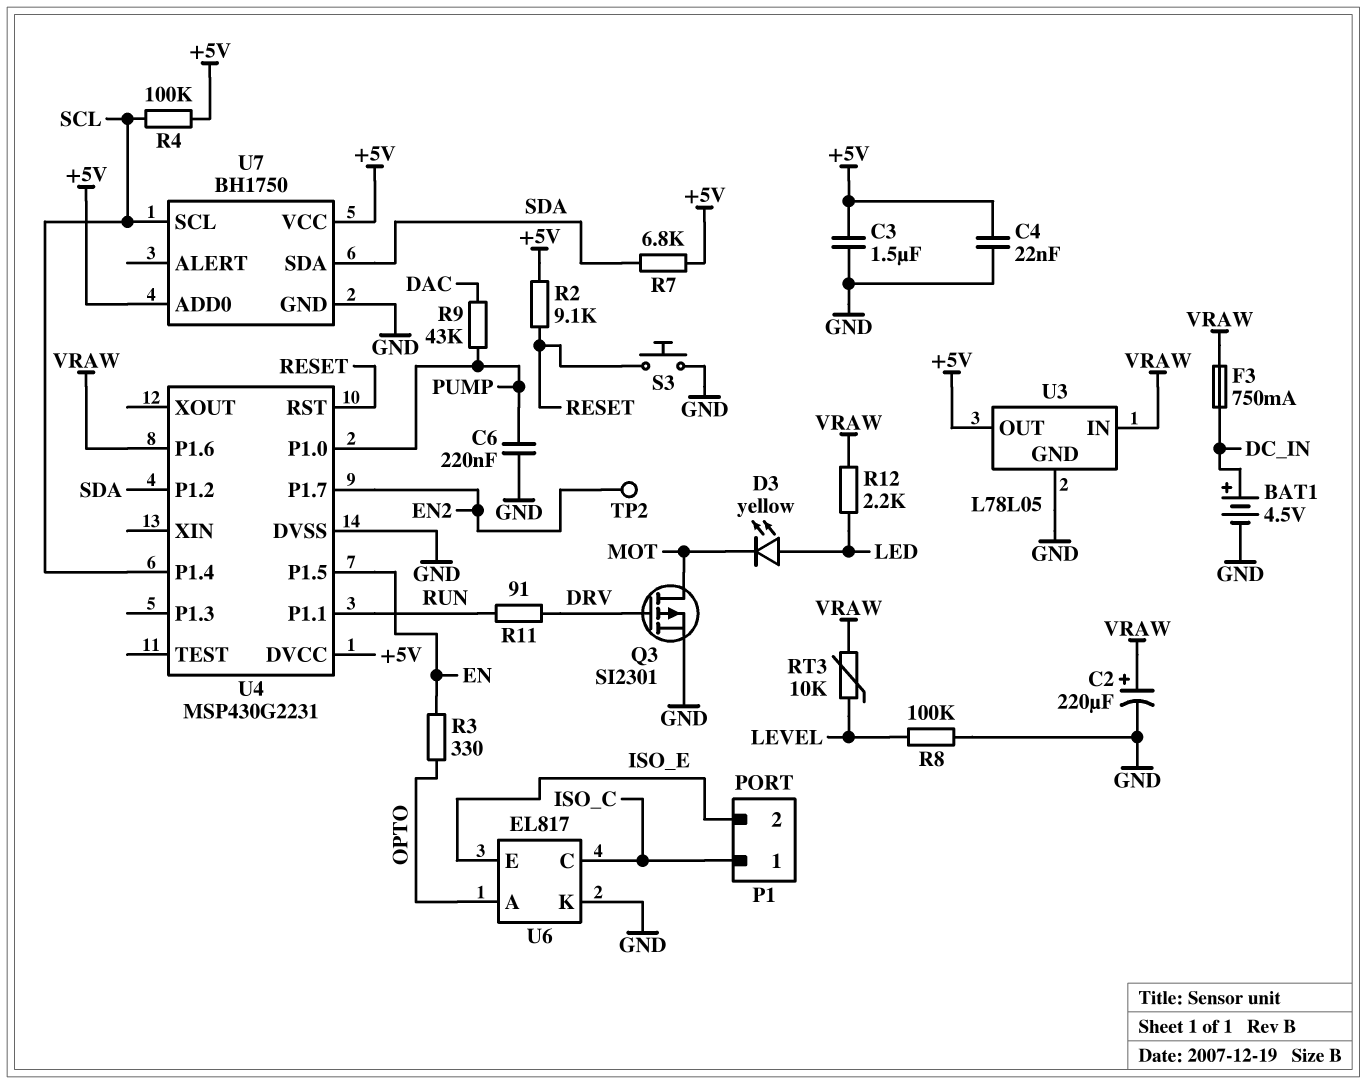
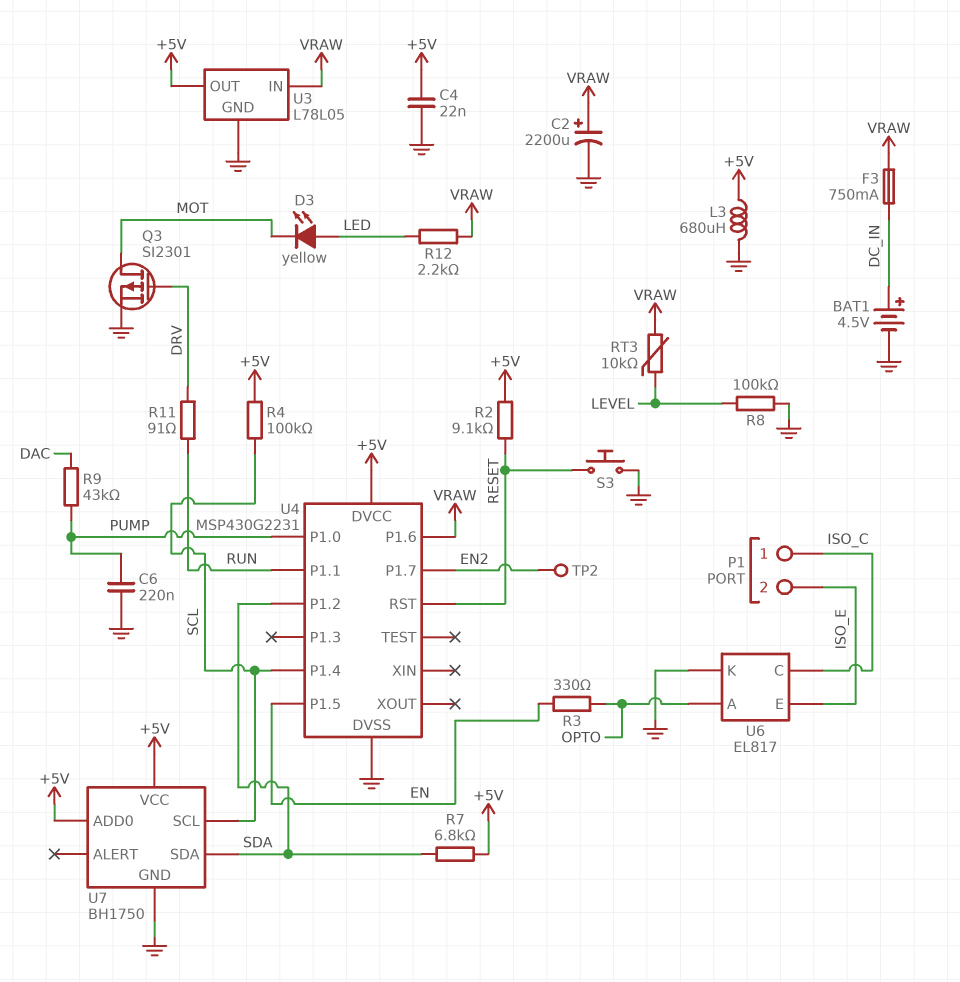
C2: 220uF (plus VRAW, minus GND) -> 2200uF (plus VRAW, minus GND)
C3: 1.5uF (+5V, GND) -> none
L3: none -> 680uH (+5V, GND)

